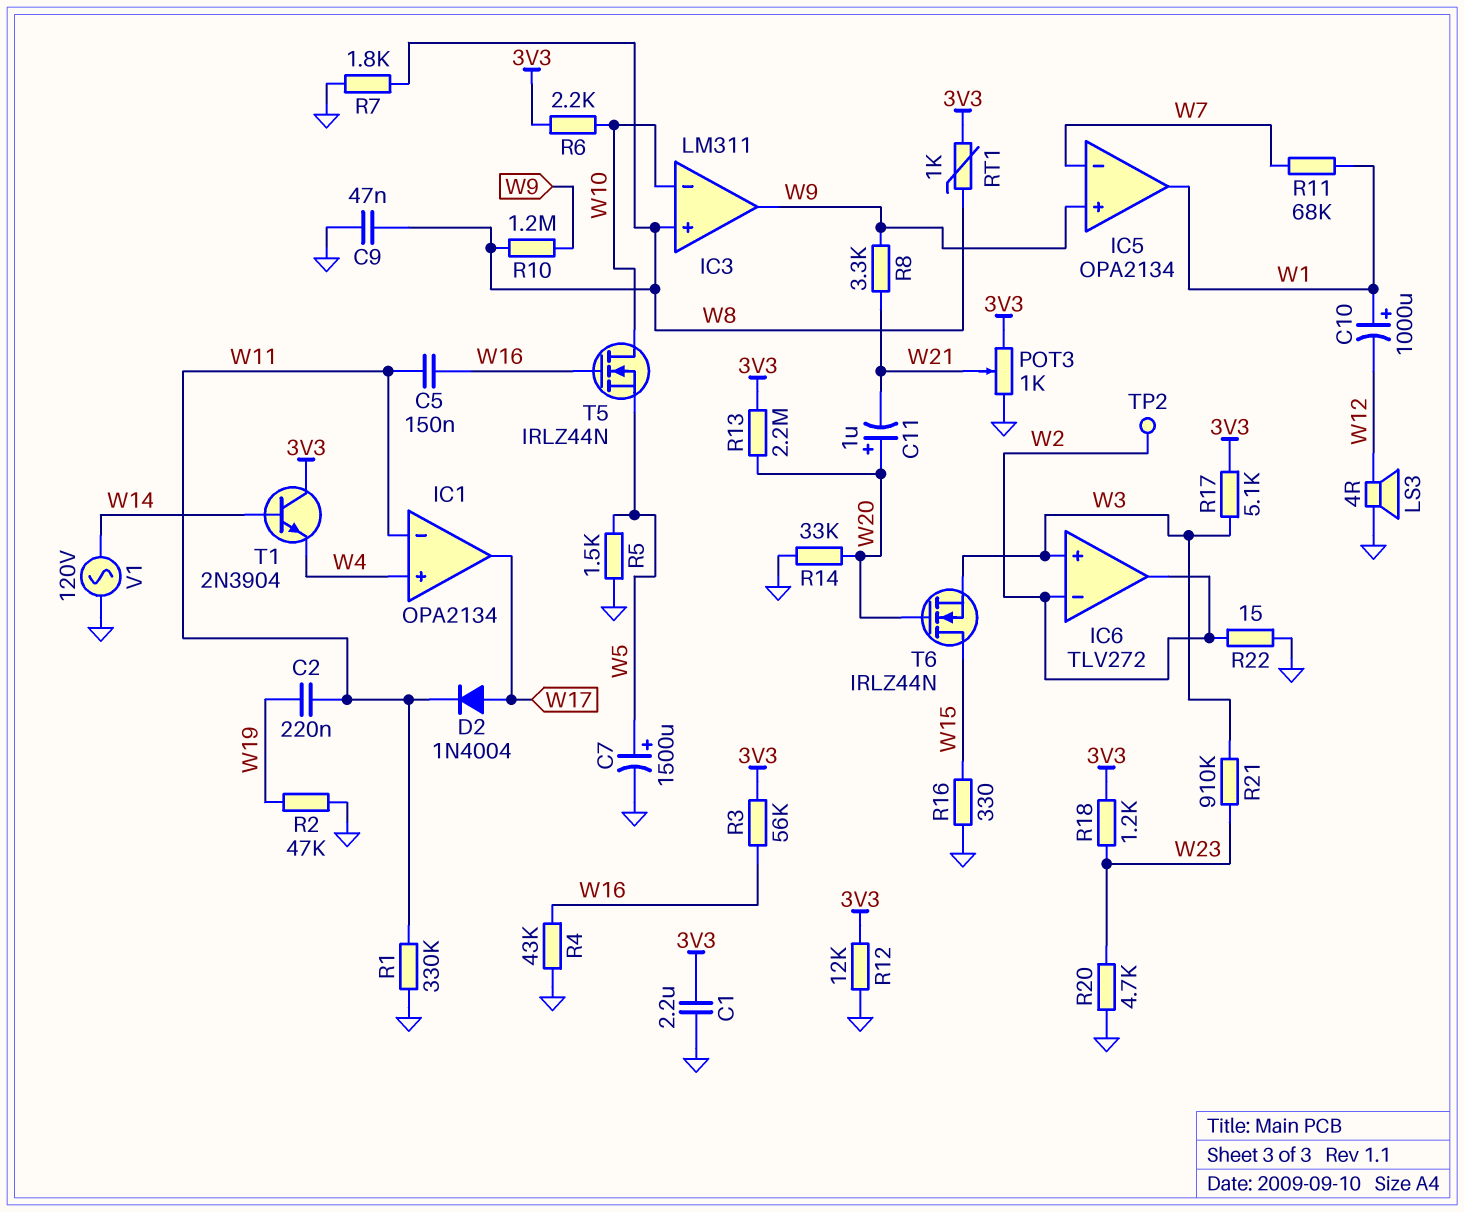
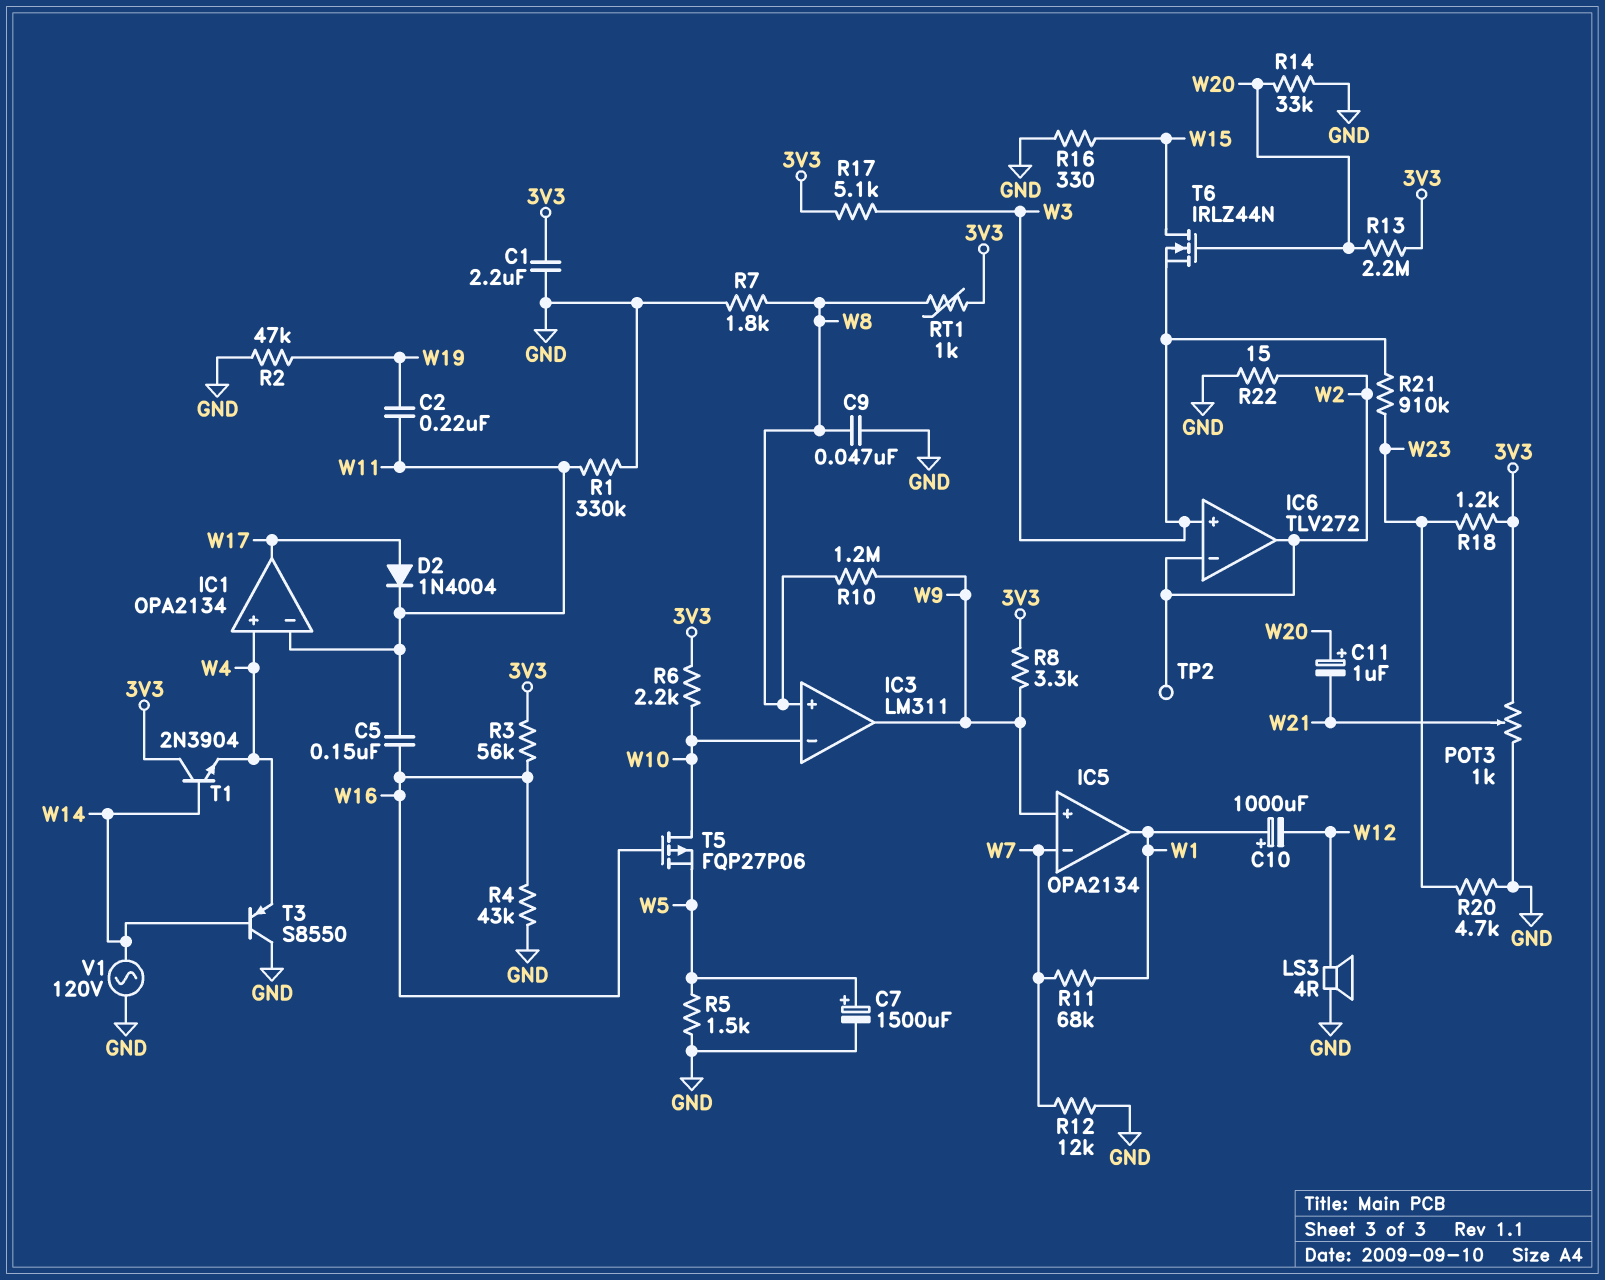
R8: 3.3k (W9, W21) -> 3.3k (3V3, W9)
R12: 12k (3V3, GND) -> 12k (GND, W7)
T3: none -> PNP S8550 (B W14, C GND, E W4)
T5: NMOS IRLZ44N (G W16, D W10, S W5) -> PMOS FQP27P06 (G W16, D W10, S W5)

